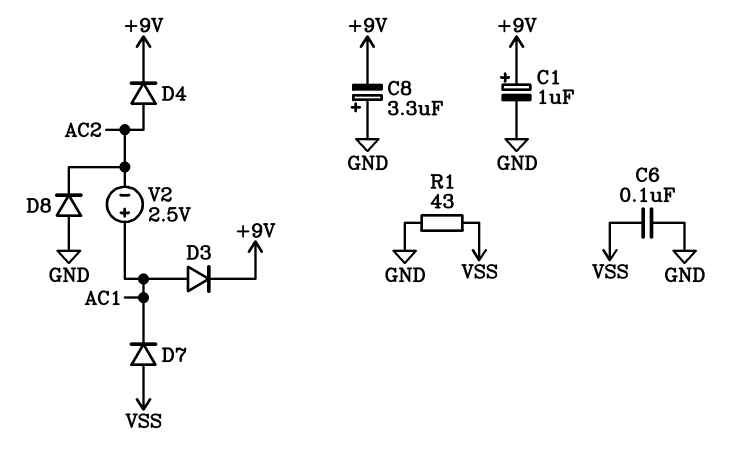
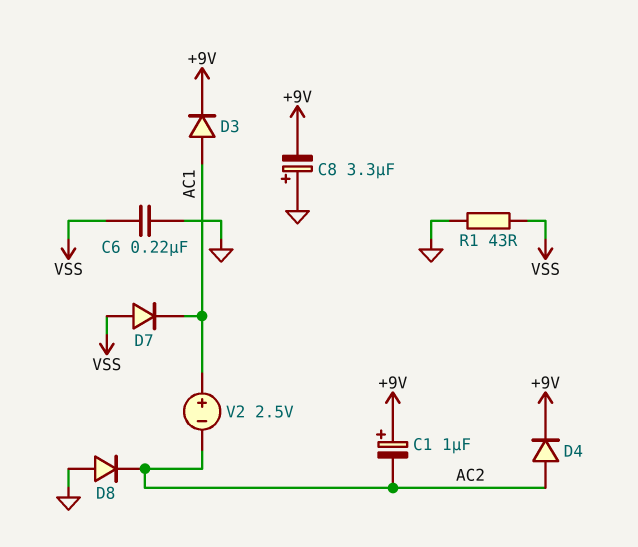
C1: 1uF (plus +9V, minus GND) -> 1uF (plus +9V, minus AC2)
C6: 100nF (GND, VSS) -> 220nF (GND, VSS)

